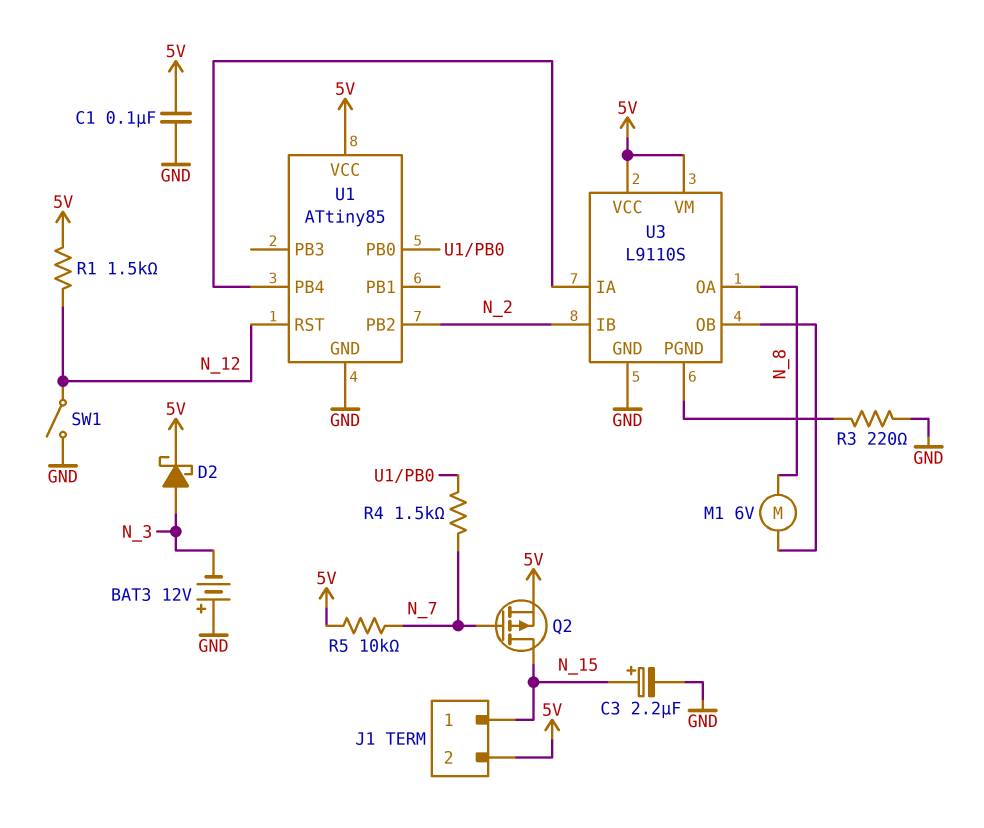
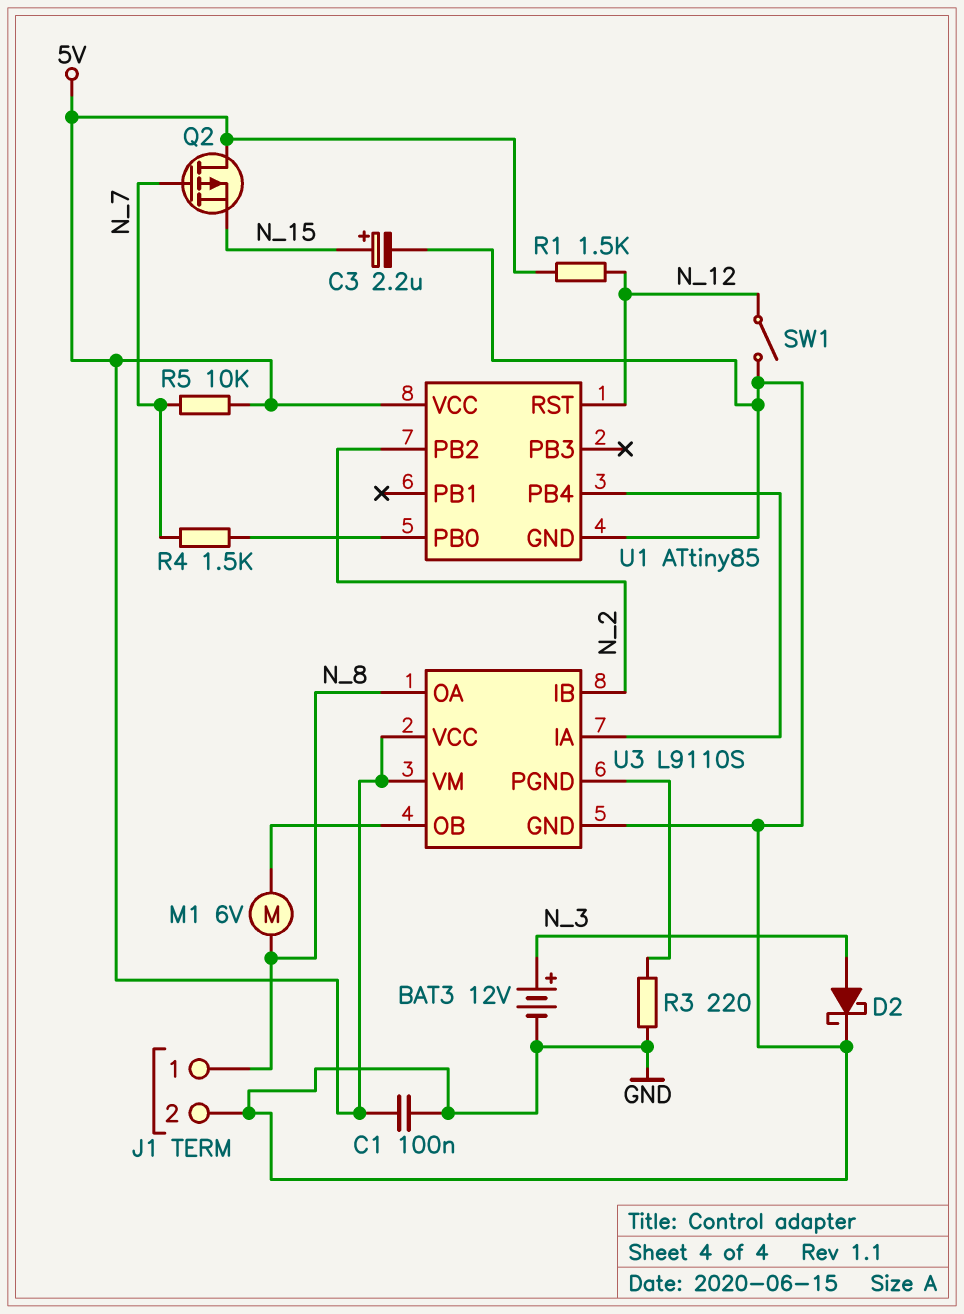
BAT3: 12V (plus GND, minus N_3) -> 12V (plus N_3, minus GND)
D2: schottky (A N_3, K 5V) -> schottky (A N_3, K GND)
J1 pin 1: N_15 -> N_8
J1 pin 2: 5V -> GND
Q2: PMOS (G N_7, D N_15, S 5V) -> PMOS (G N_7, D 5V, S N_15)

